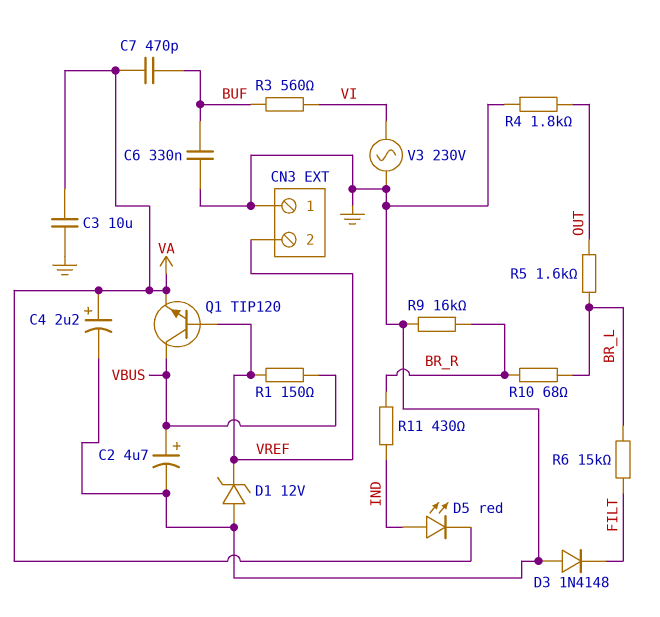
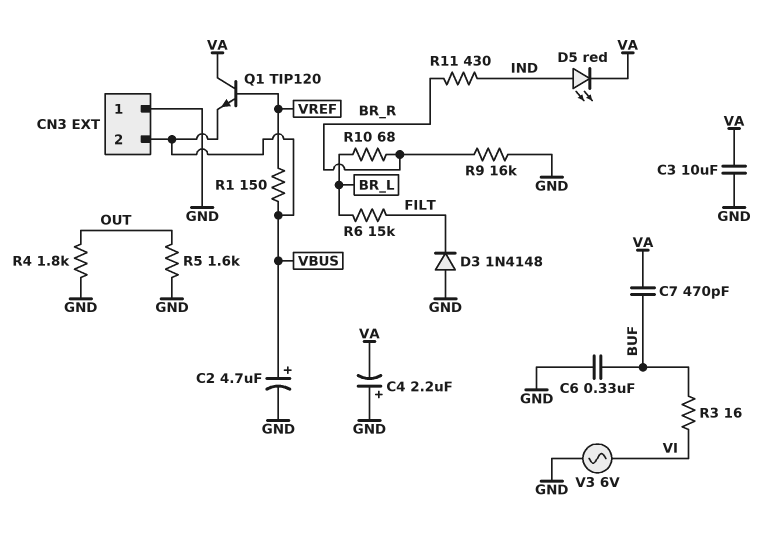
C4: 2.2uF (plus VA, minus GND) -> 2.2uF (plus GND, minus VA)
CN3 pin 2: VREF -> VBUS
D1: zener 12V (A GND, K VREF) -> none
Q1: NPN TIP120 (B VREF, C VBUS, E VA) -> NPN TIP120 (B VREF, C VA, E VBUS)
R3: 560 (BUF, VI) -> 16 (BUF, VI)
R5: 1.6k (BR_L, OUT) -> 1.6k (GND, OUT)
V3: AC 230V (GND, VI) -> AC 6V (GND, VI)

